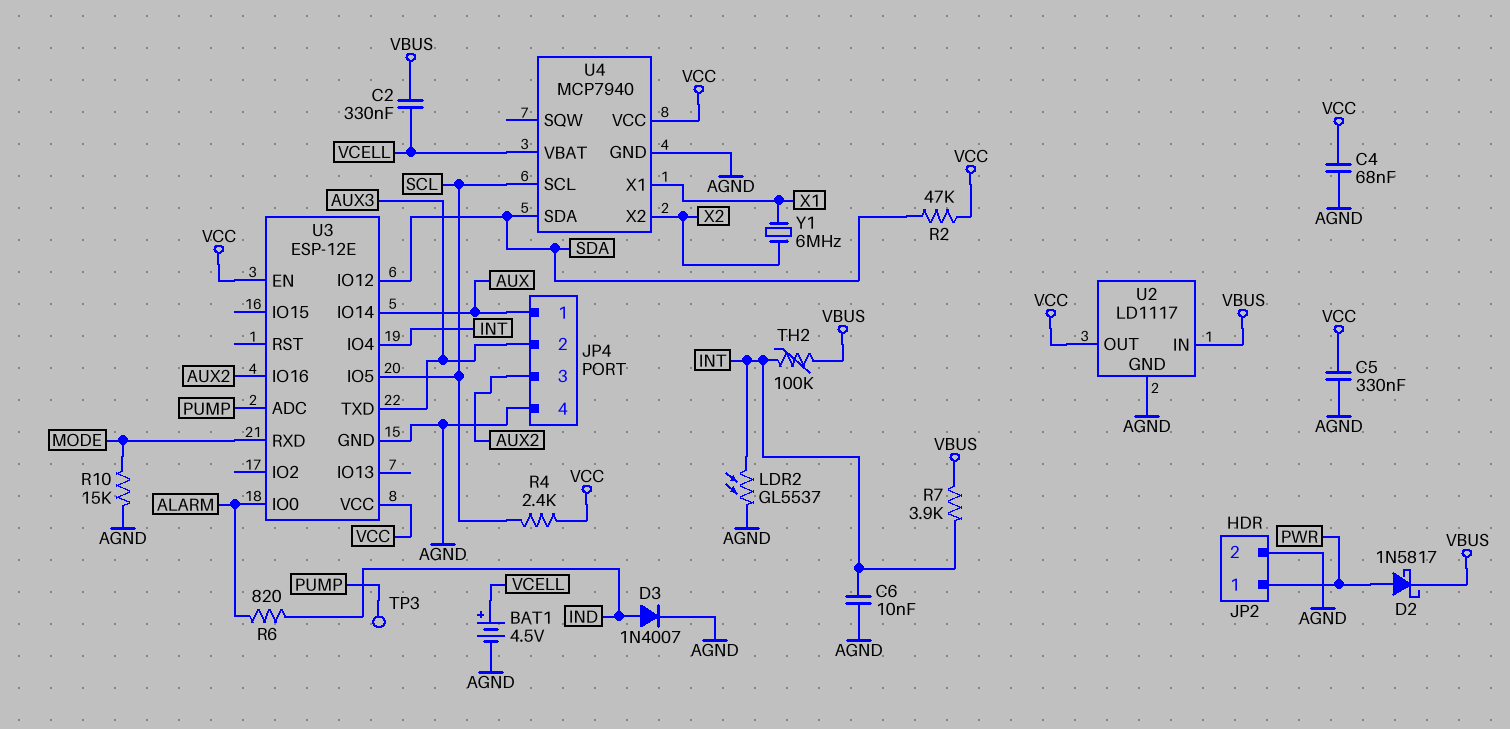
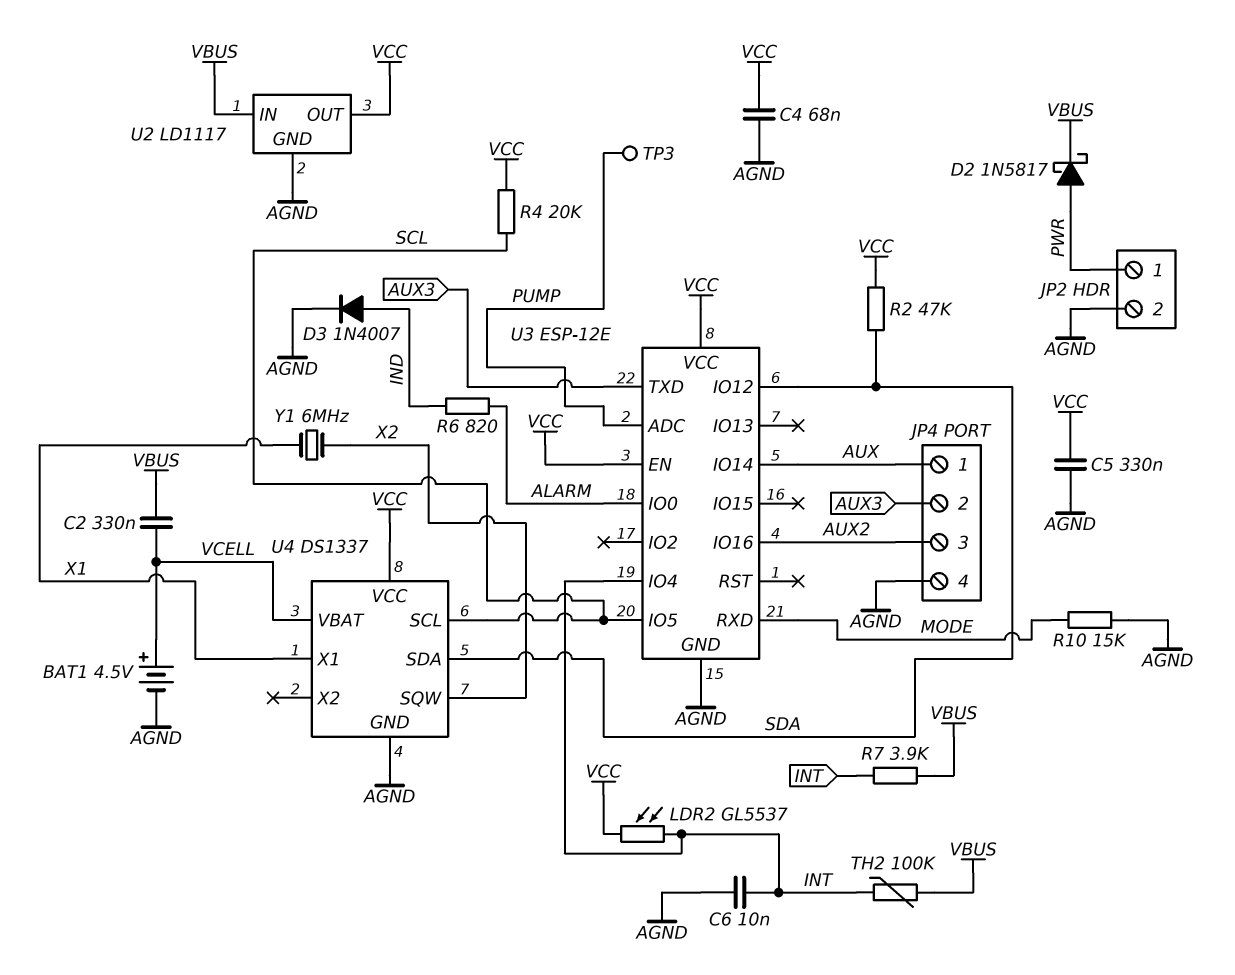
LDR2: GL5537 (AGND, INT) -> GL5537 (INT, VCC)
R4: 2.4k (SCL, VCC) -> 20k (SCL, VCC)
U4: MCP7940 -> DS1337
U4 pin SQW: none -> X2
U4 pin X2: X2 -> none

